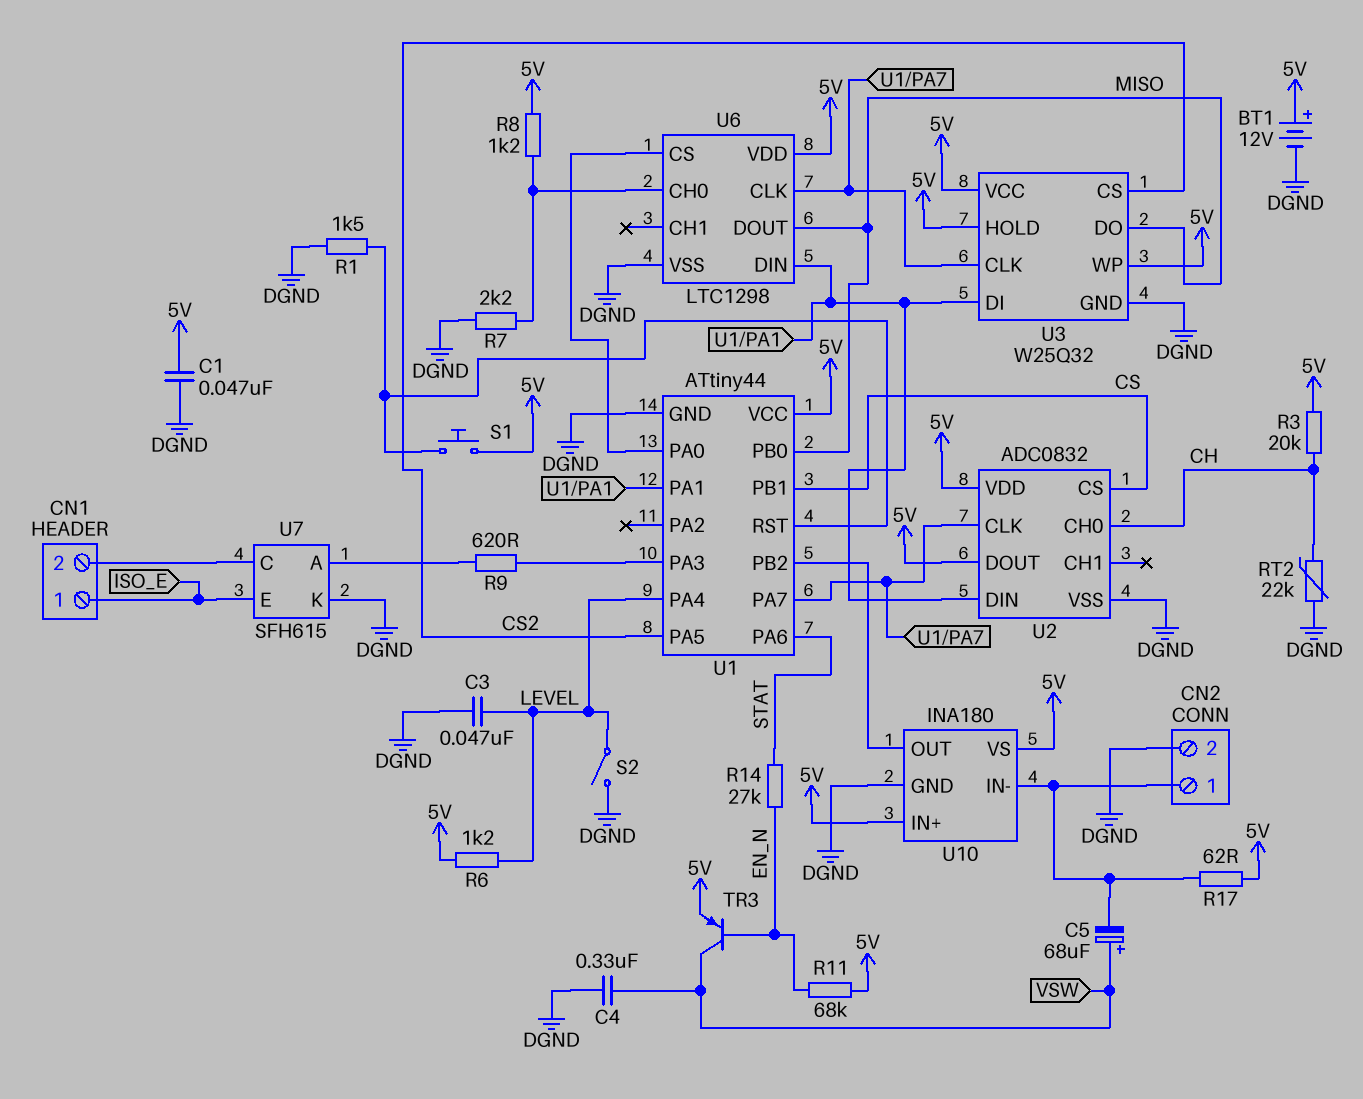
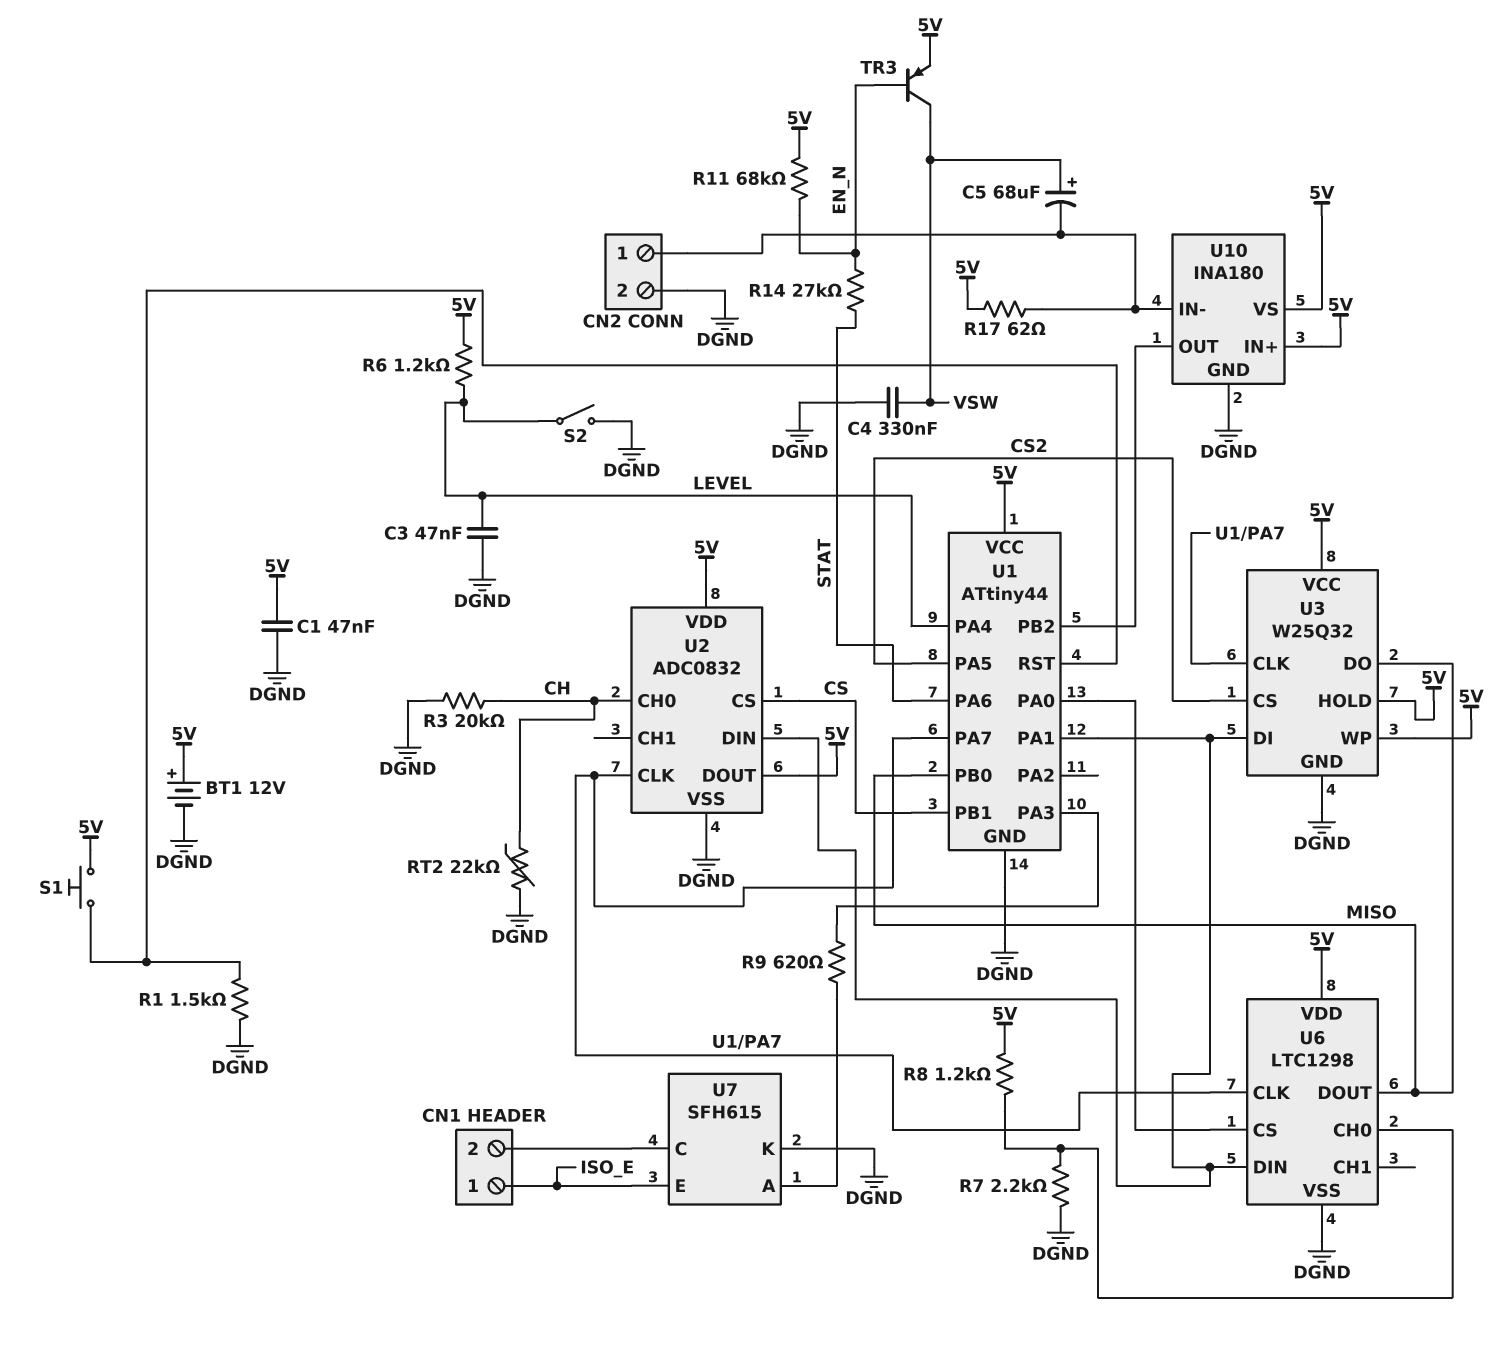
R3: 20k (5V, CH) -> 20k (CH, DGND)

